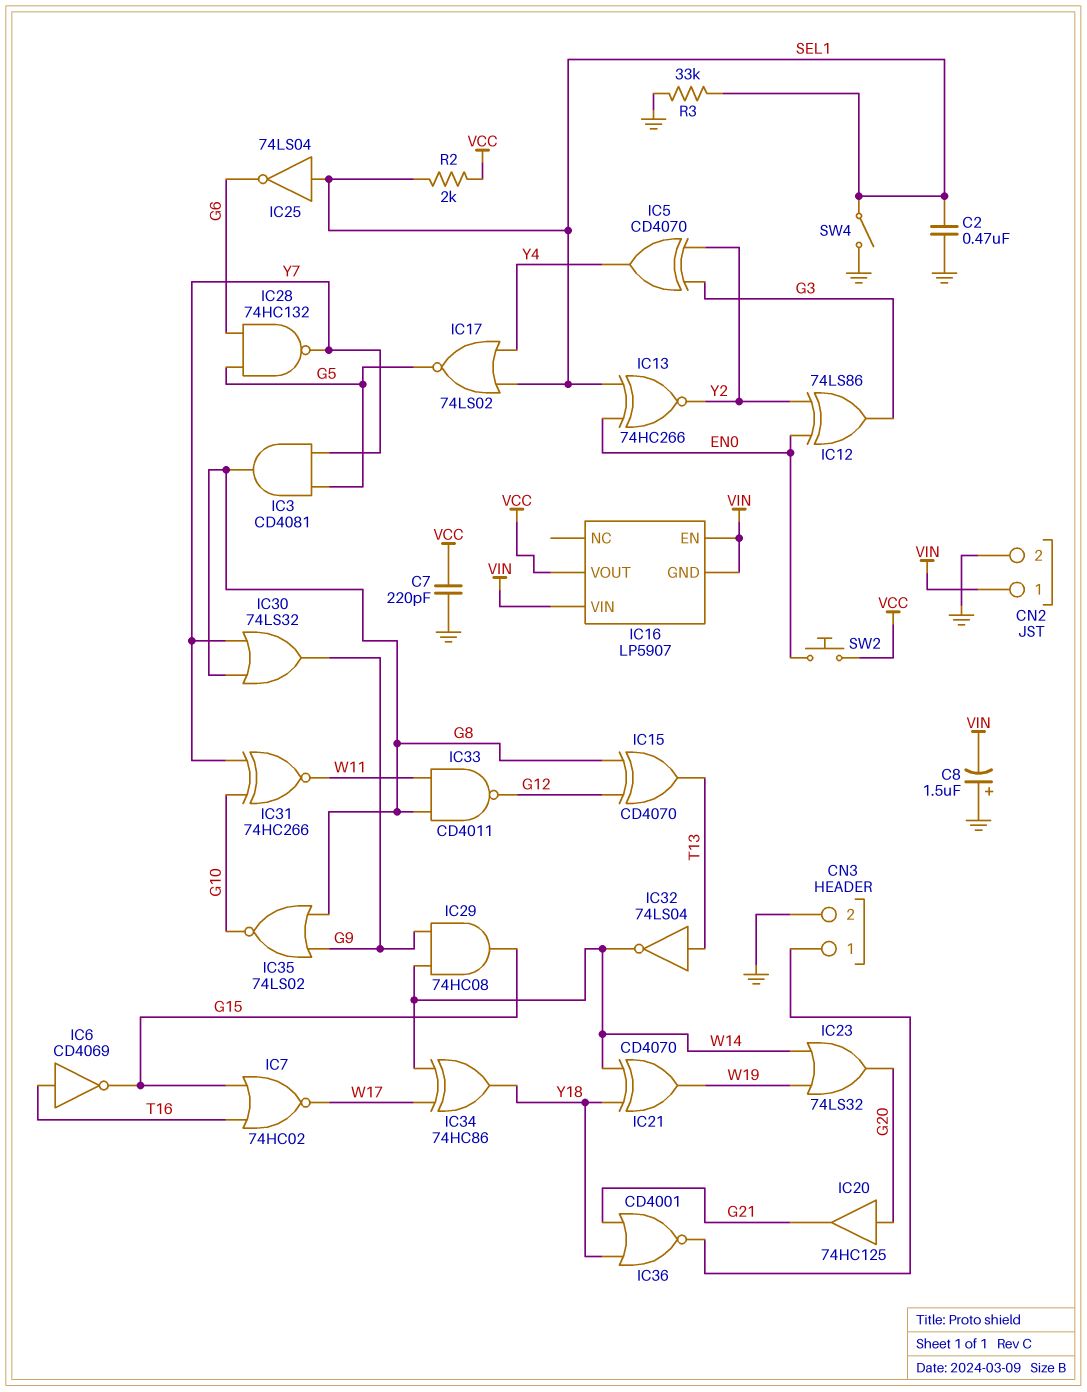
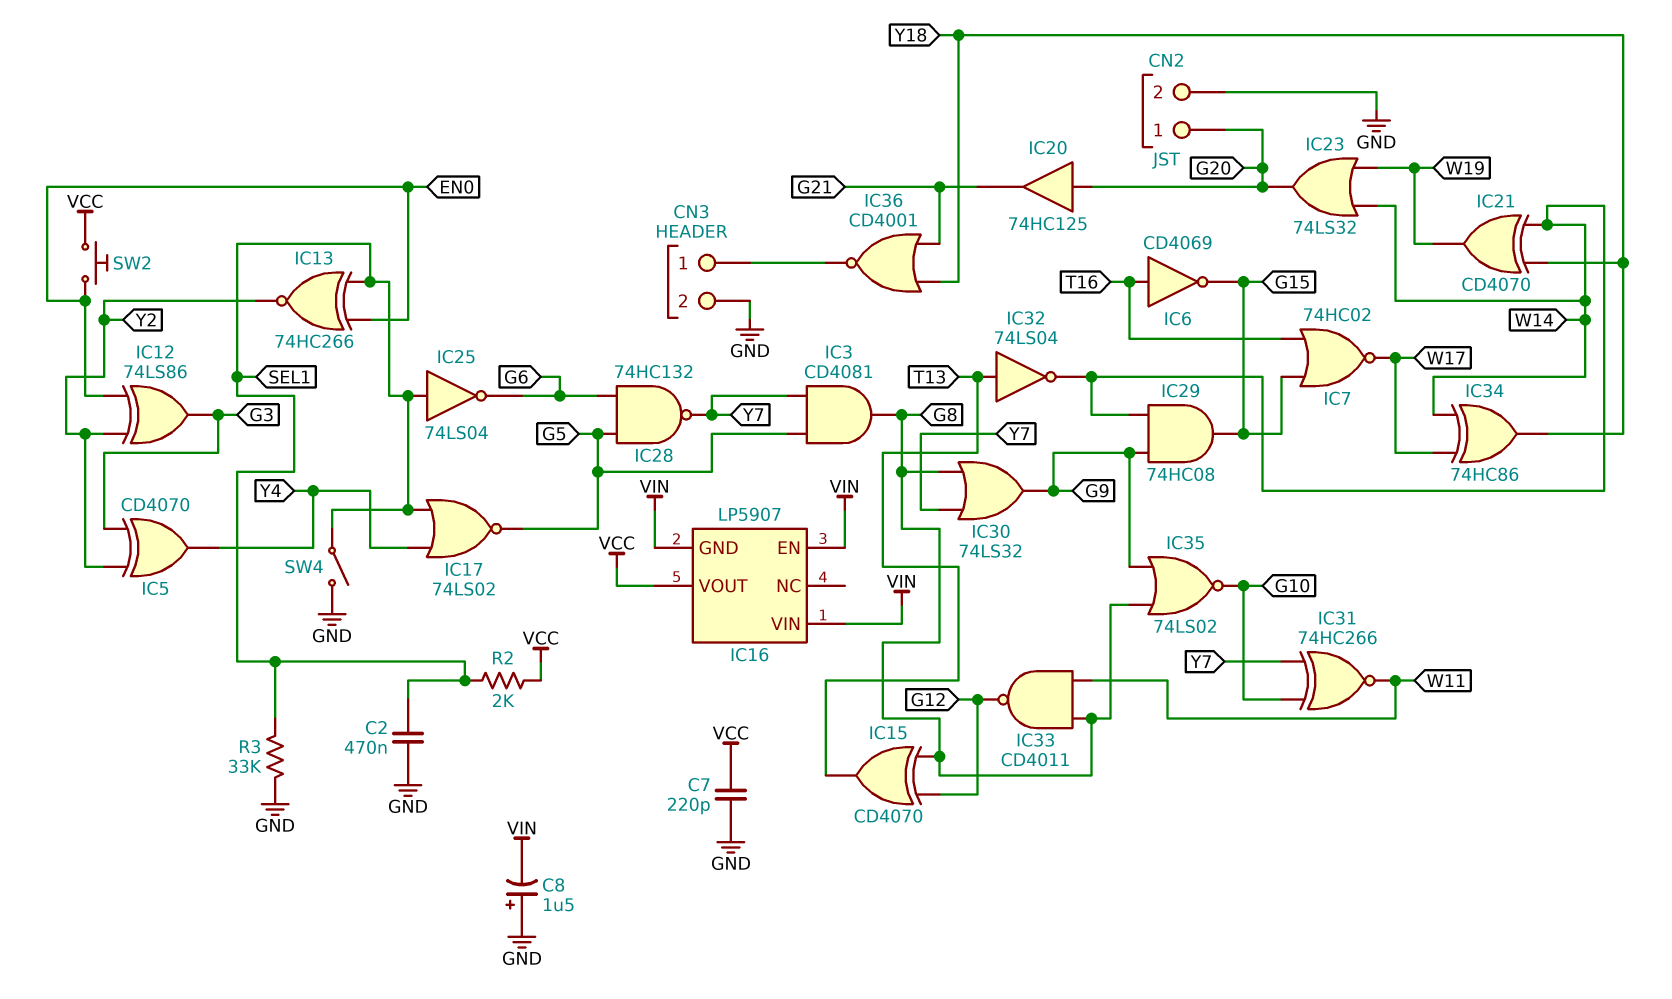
CN2 pin 1: VIN -> G20

